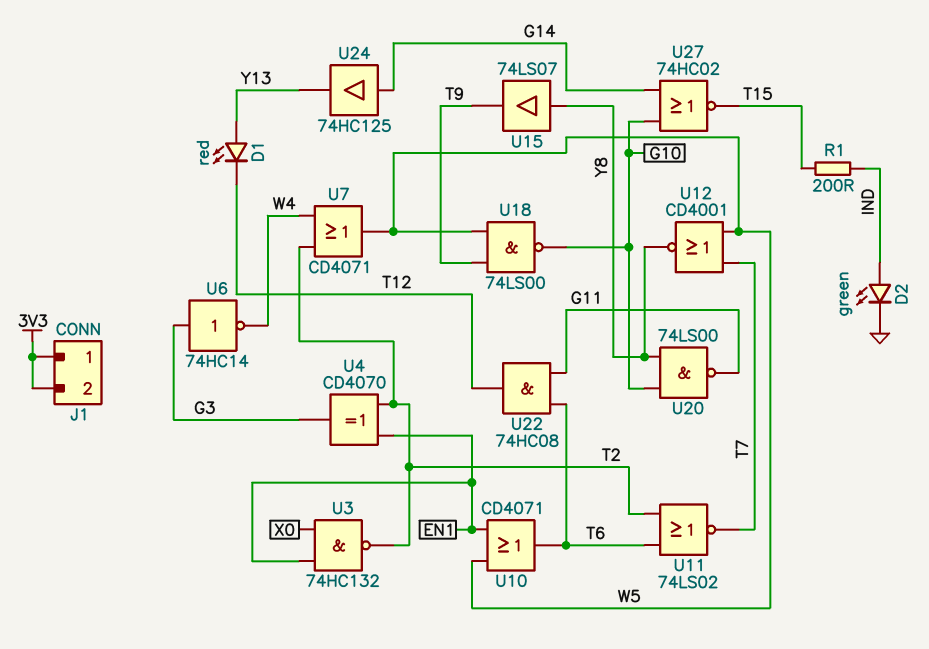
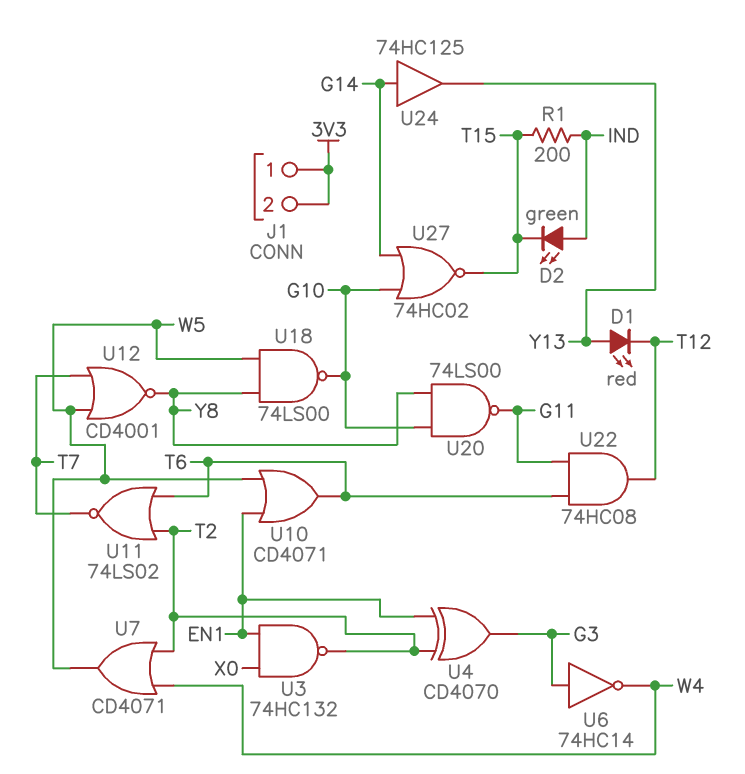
D2: LED green (A IND, K GND) -> LED green (A IND, K T15)
U15: buffer 74LS07 (in Y8, out T9) -> none
U18: NAND 74LS00 (in T9, in W5, out G10) -> NAND 74LS00 (in W5, in Y8, out G10)

